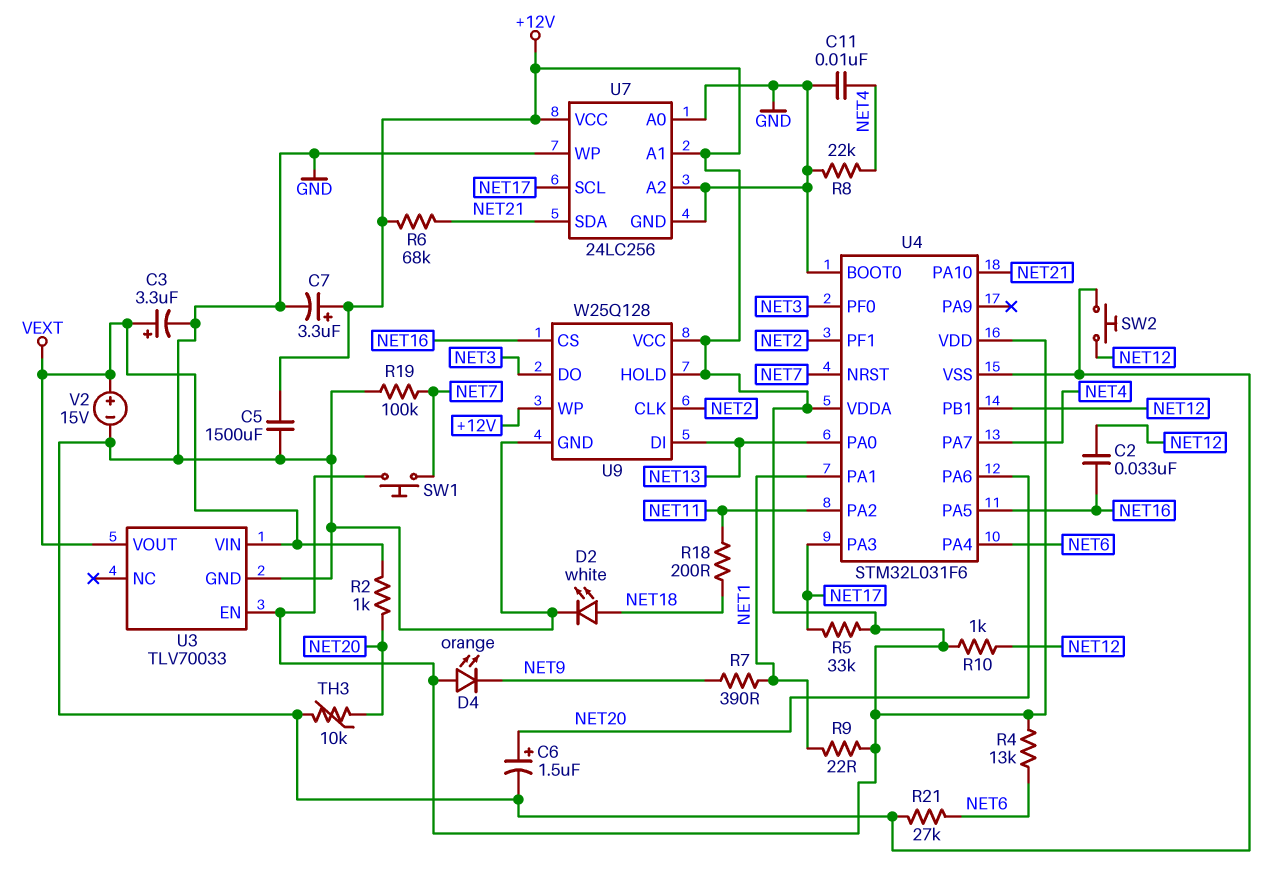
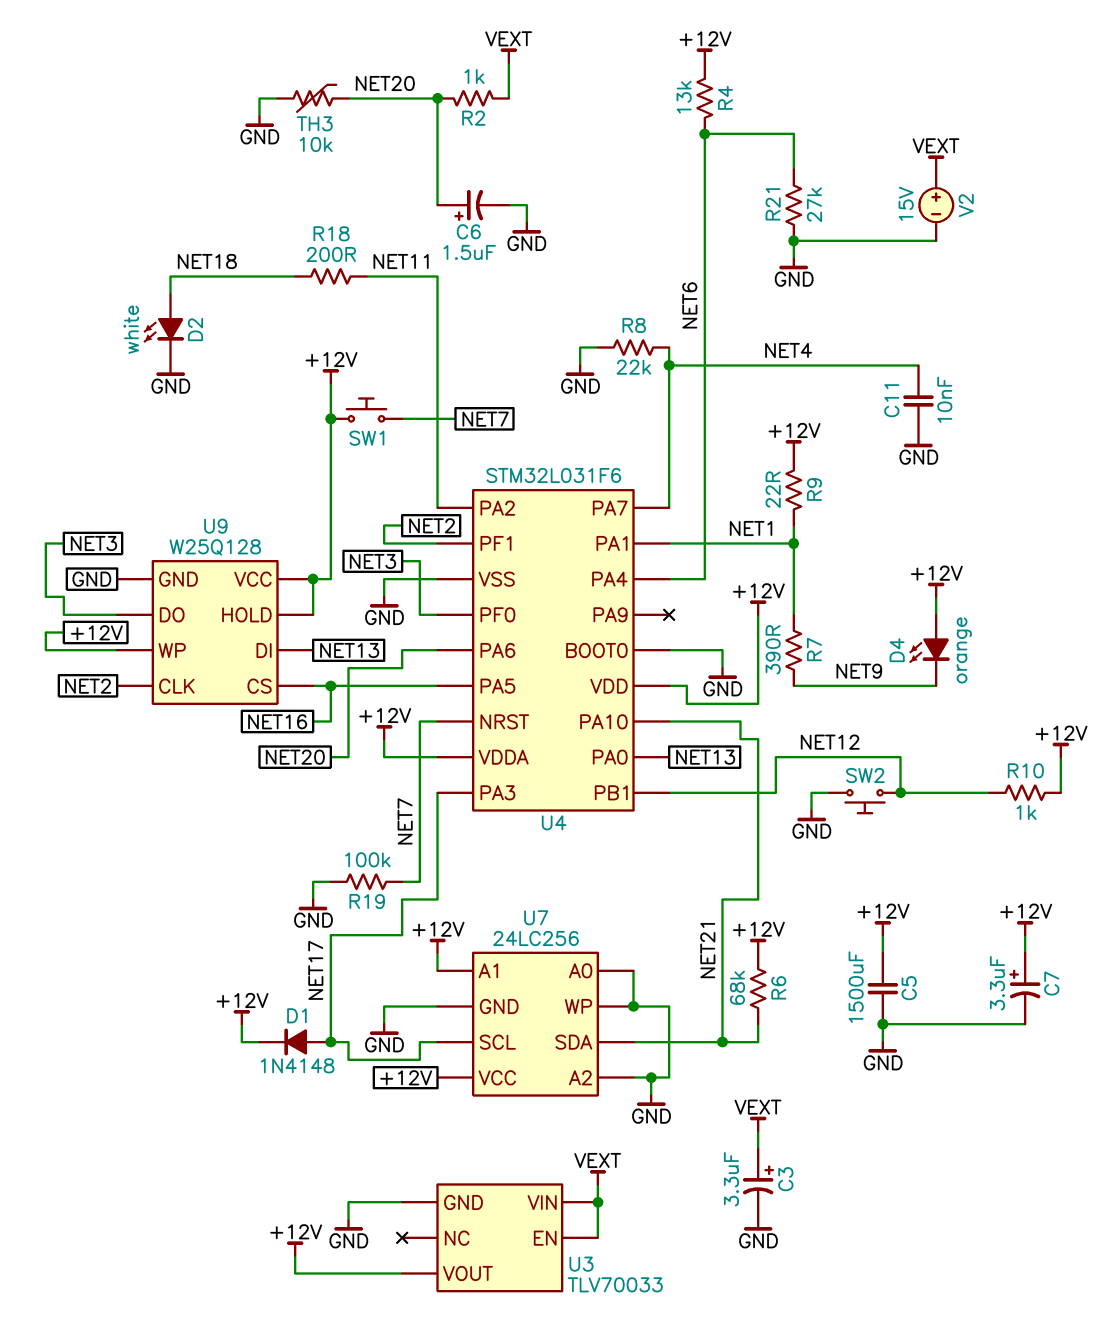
C2: 33nF (NET12, NET16) -> none
D1: none -> diode 1N4148 (A NET17, K +12V)
R5: 33k (+12V, NET17) -> none
U3 pin EN: +12V -> VEXT
U3 pin VOUT: VEXT -> +12V

